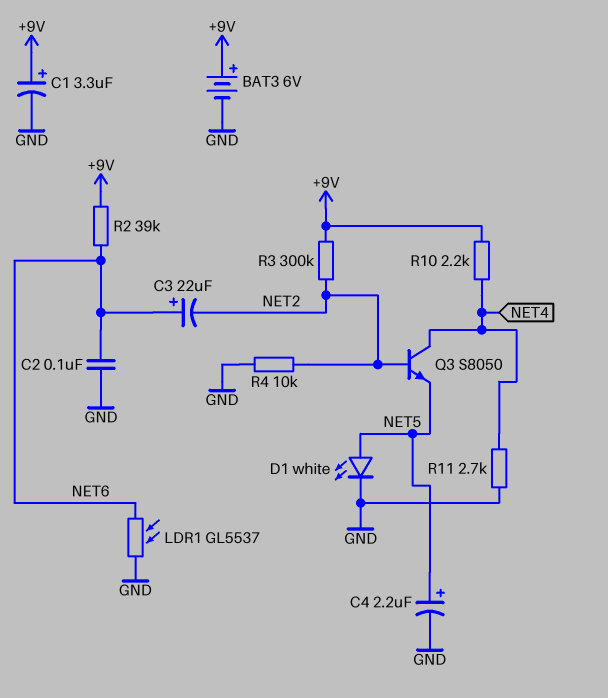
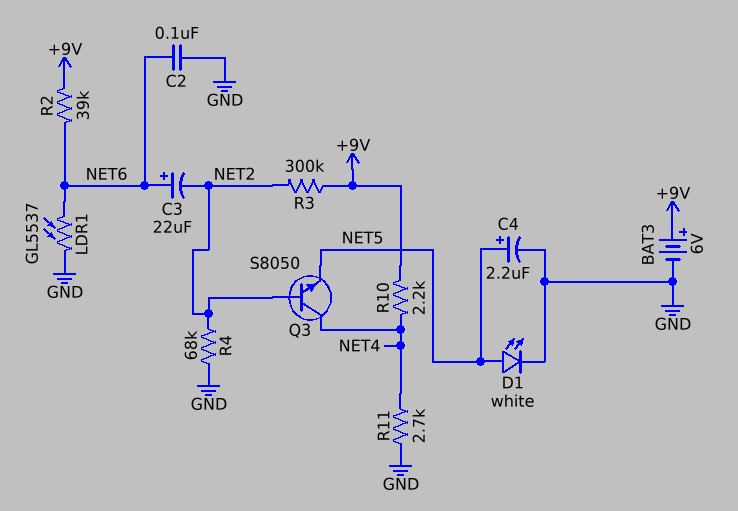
C1: 3.3uF (plus +9V, minus GND) -> none
R4: 10k (GND, NET2) -> 68k (GND, NET2)

